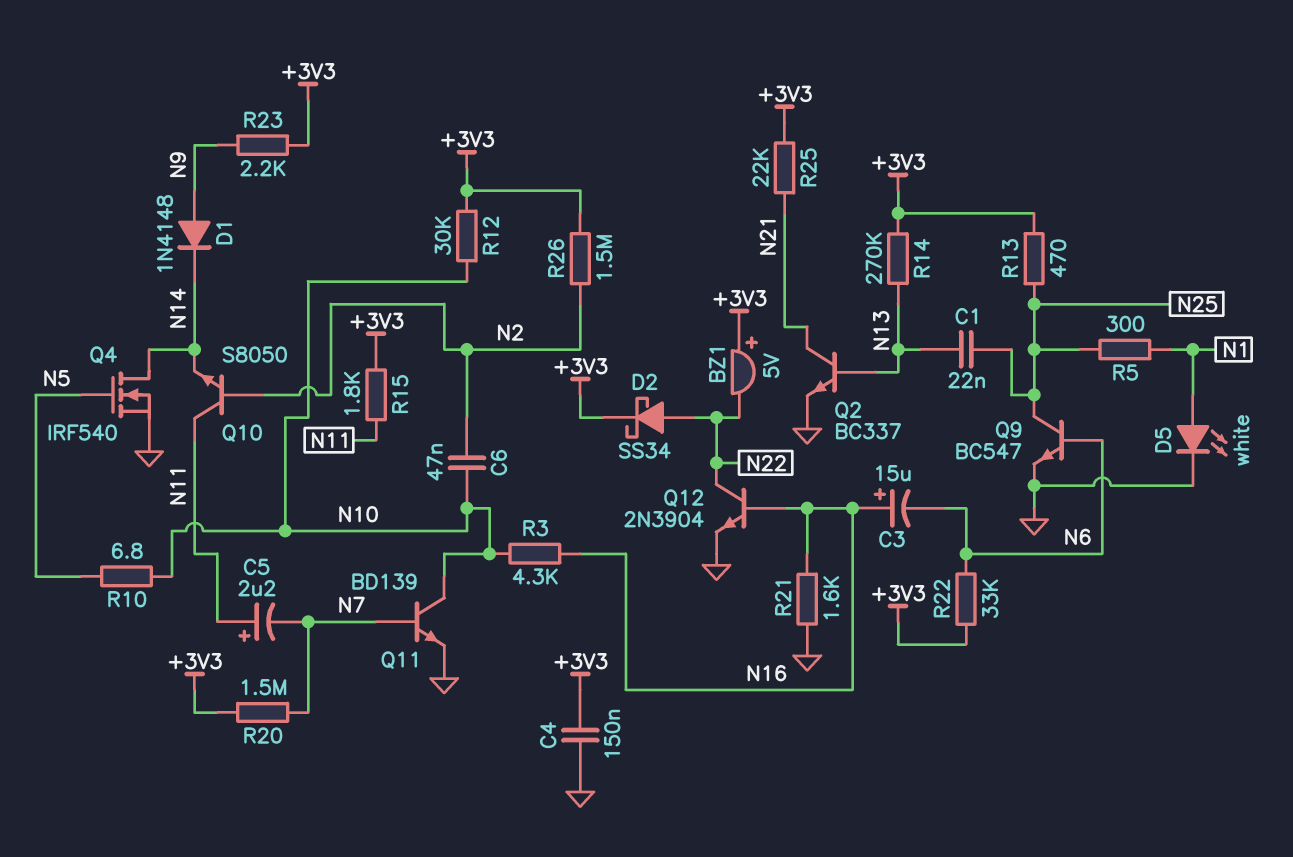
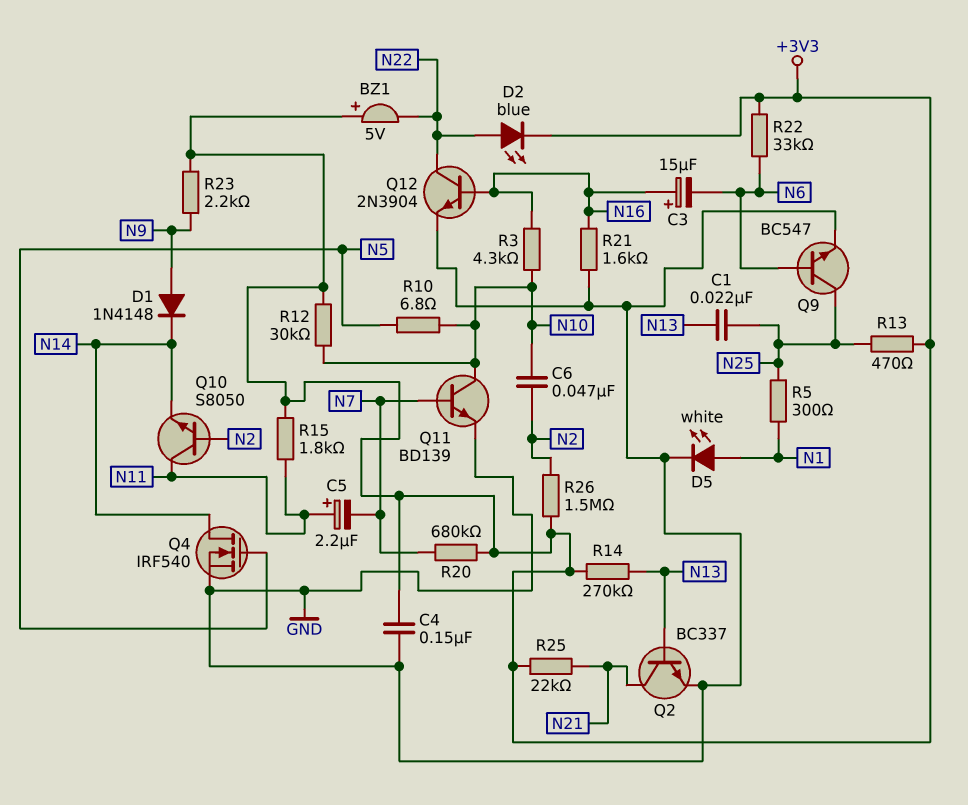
D2: schottky SS34 (A N22, K +3V3) -> LED blue (A N22, K +3V3)
R20: 1.5M (+3V3, N7) -> 680k (+3V3, N7)

